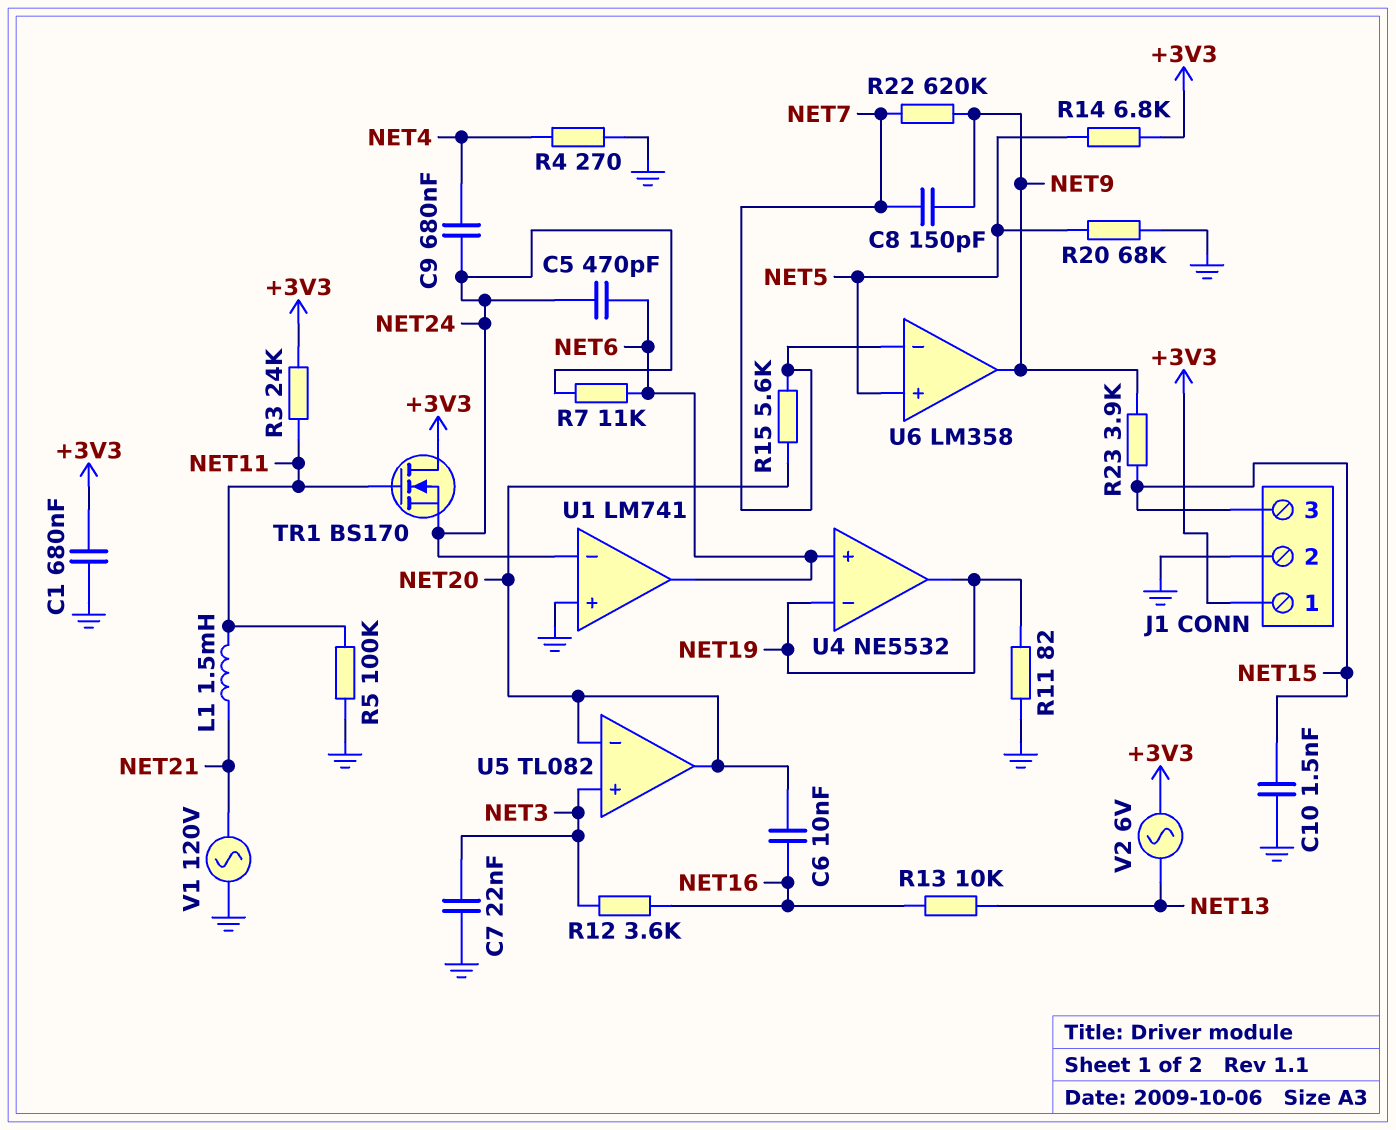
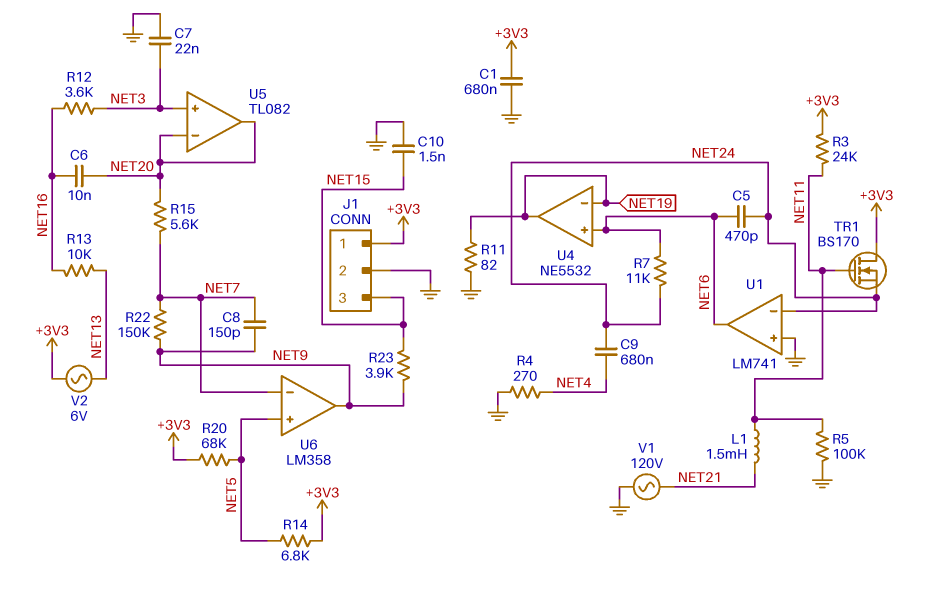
R20: 68k (GND, NET5) -> 68k (+3V3, NET5)
R22: 620k (NET7, NET9) -> 150k (NET7, NET9)

